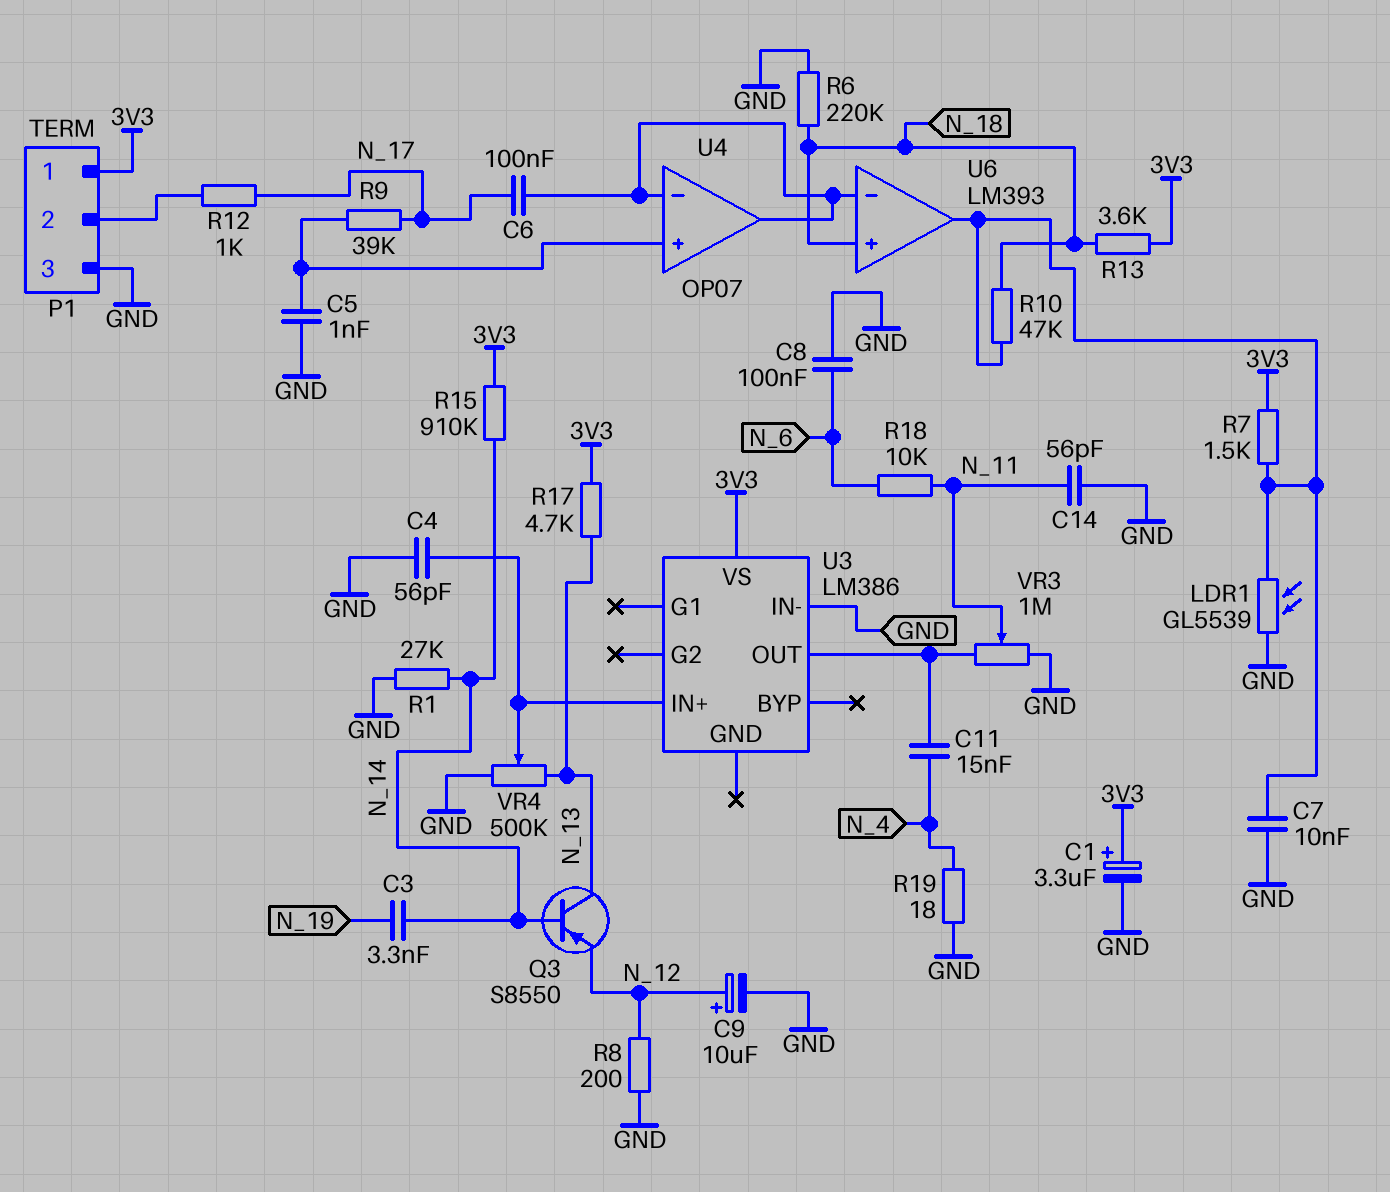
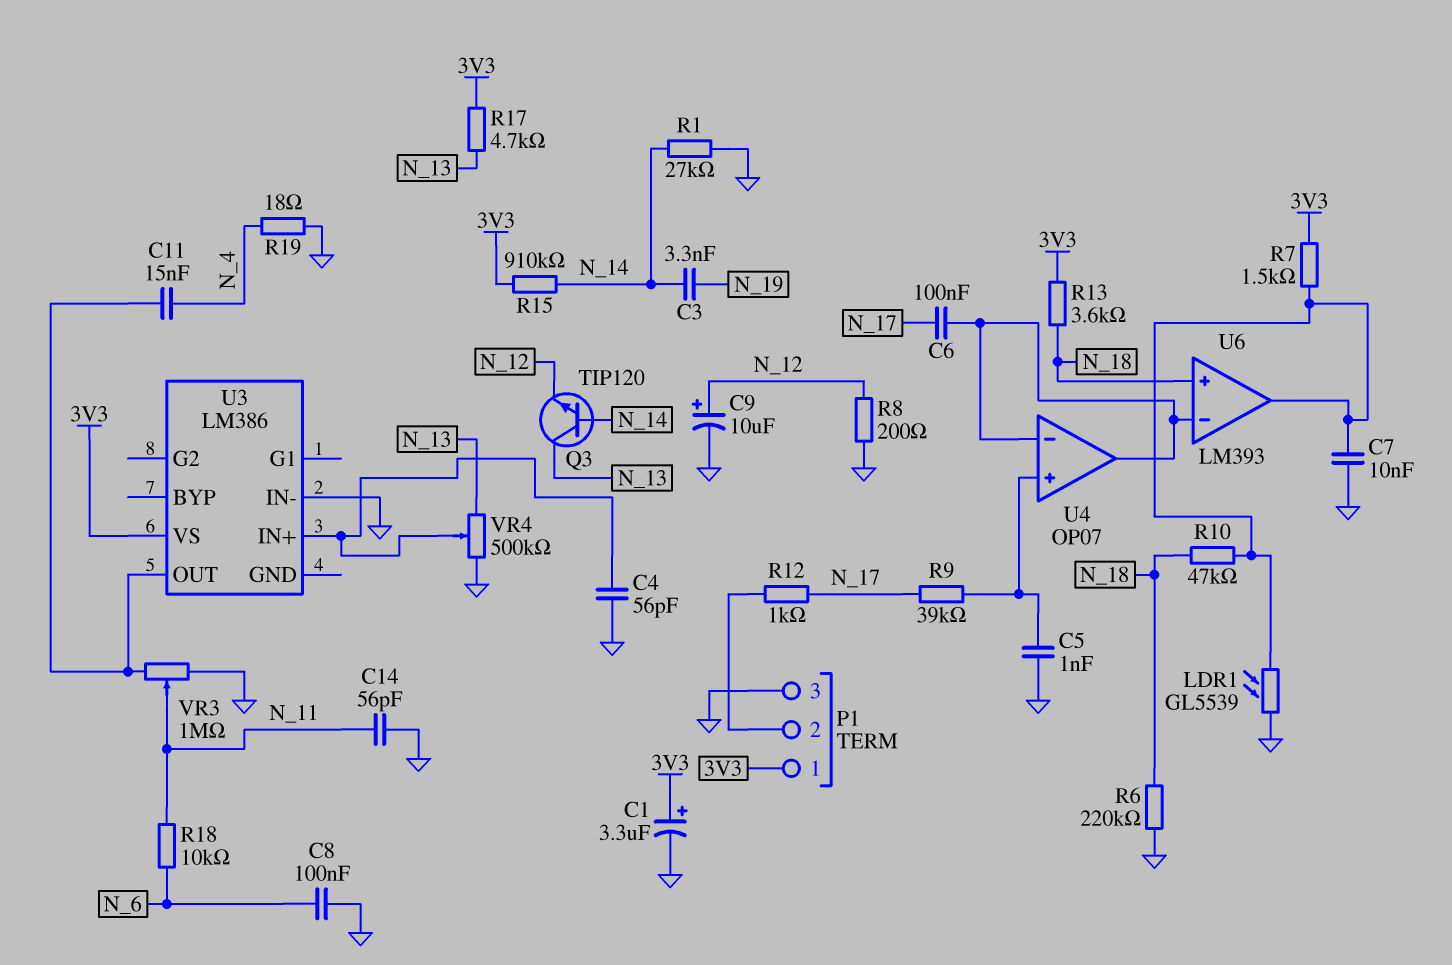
Q3: PNP S8550 (B N_14, C N_13, E N_12) -> NPN TIP120 (B N_14, C N_13, E N_12)

